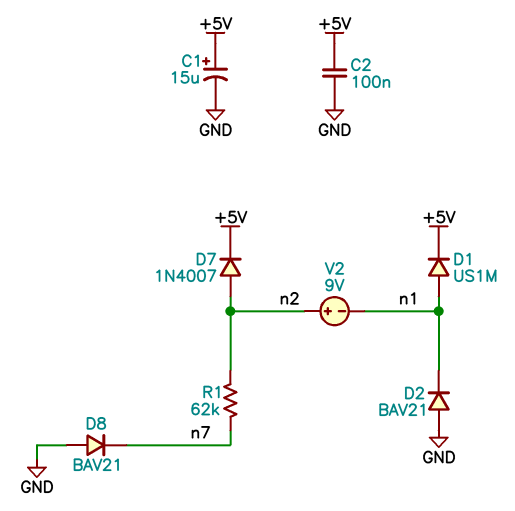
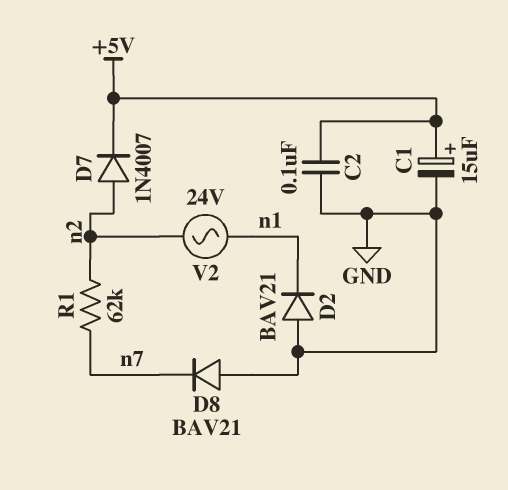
D1: diode US1M (A n1, K +5V) -> none
V2: 9V (plus n2, minus n1) -> AC 24V (n1, n2)

